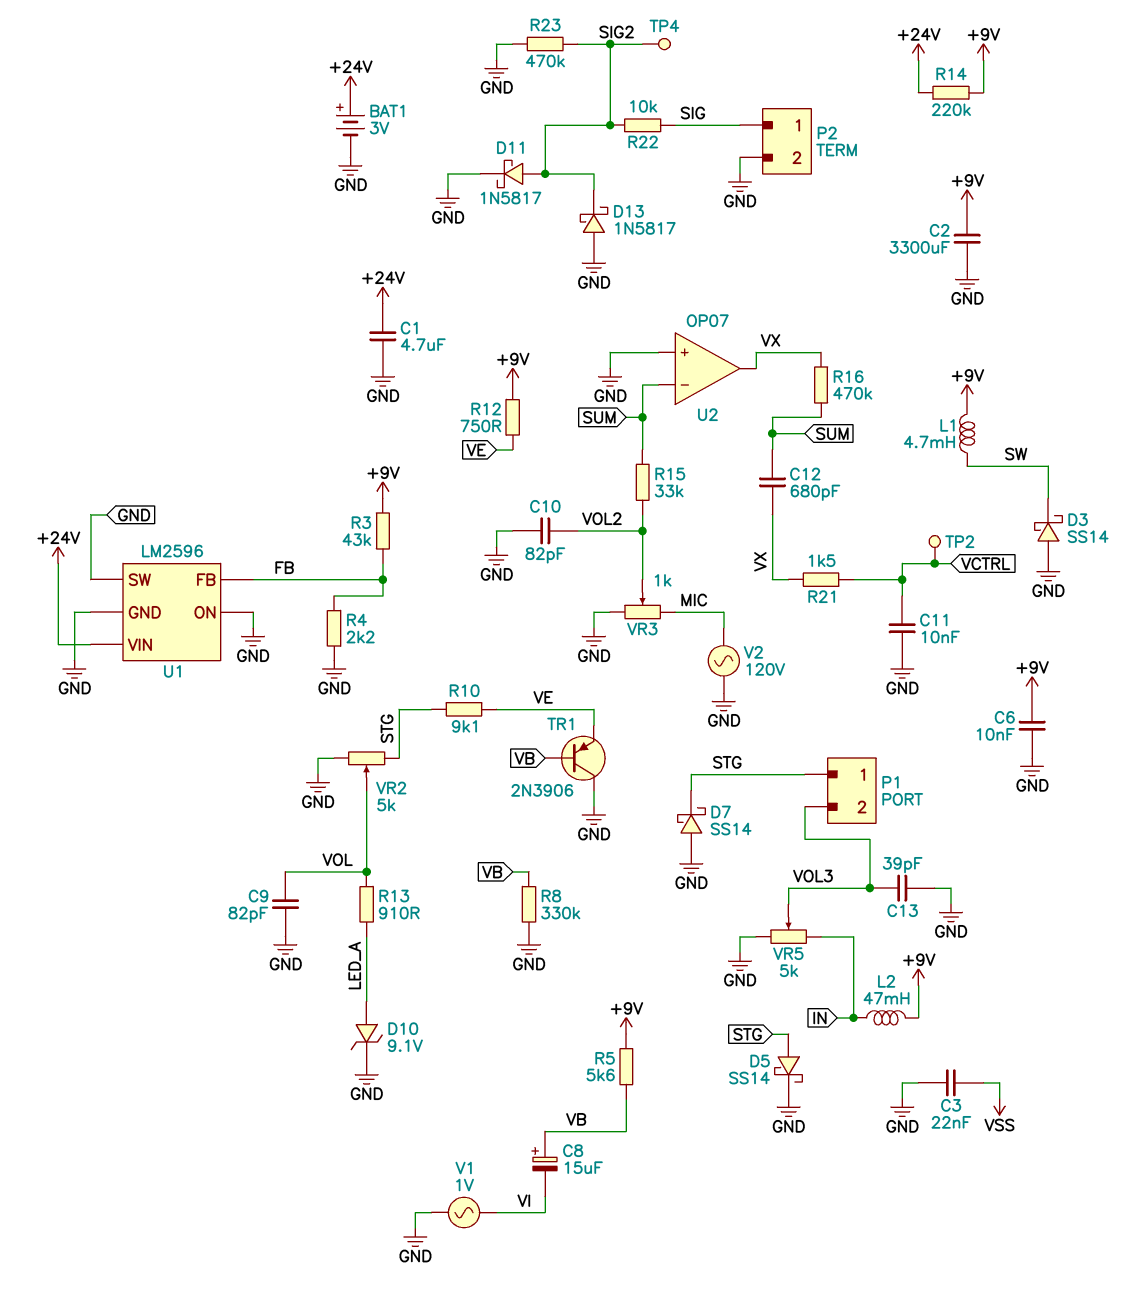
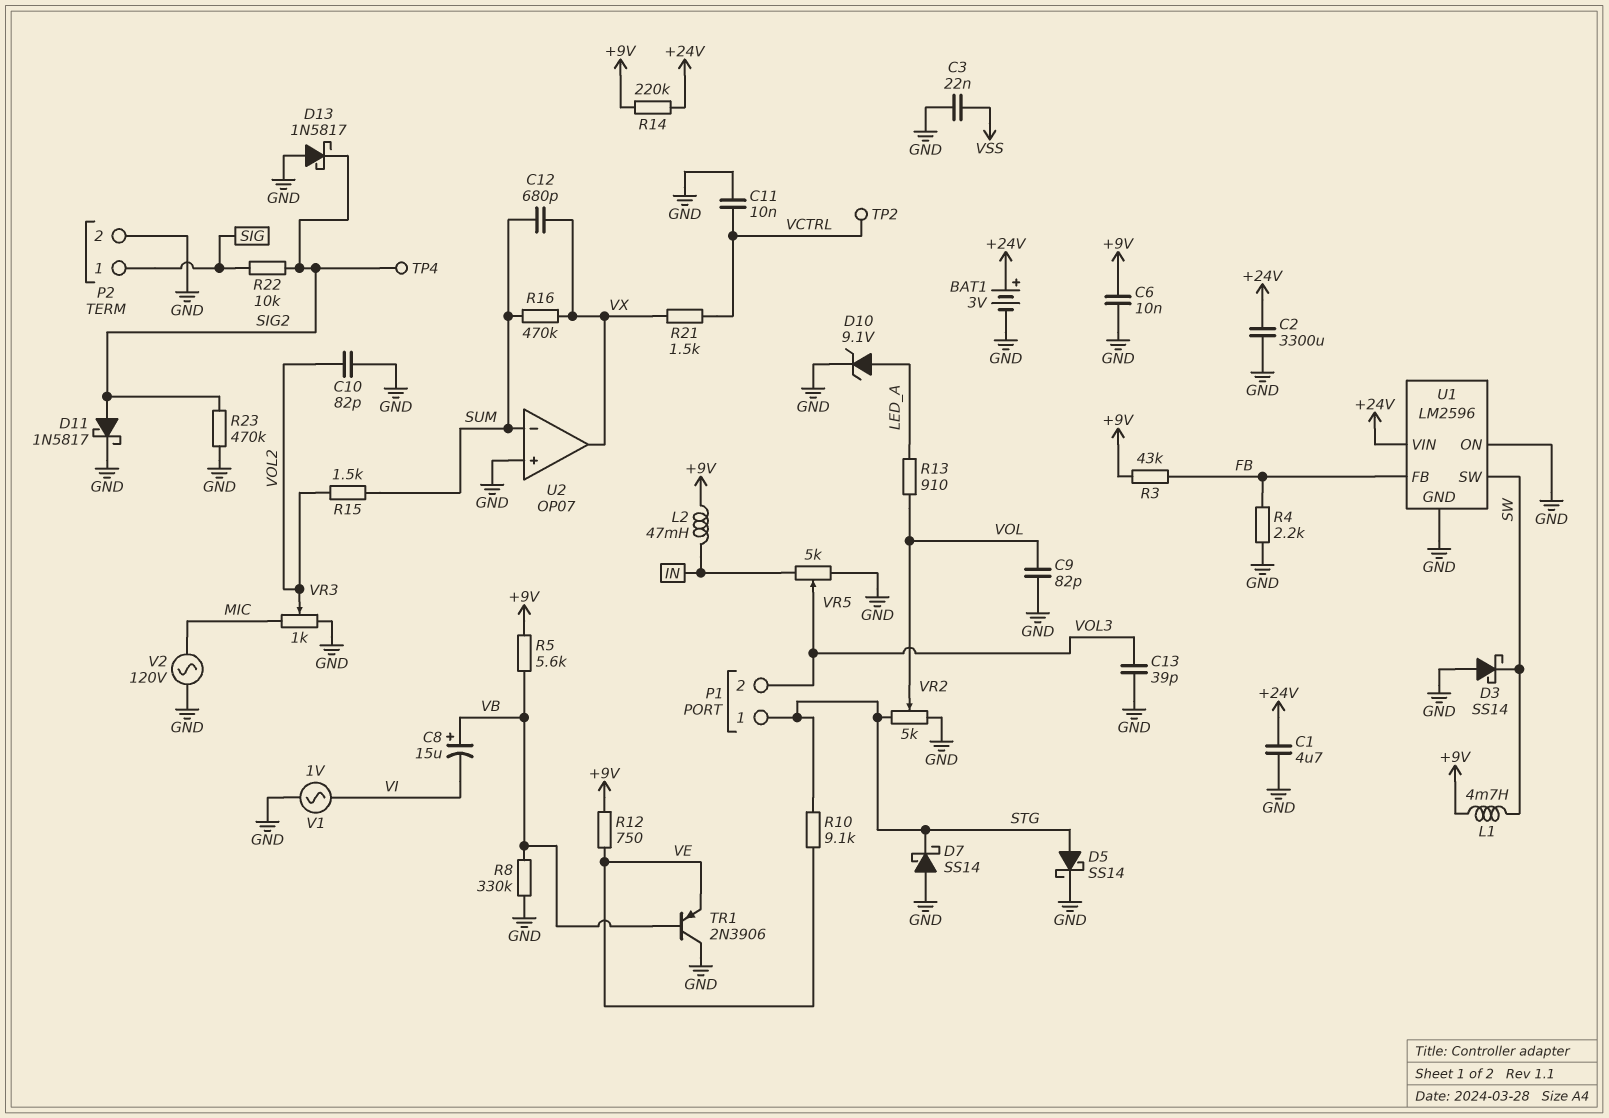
C2: 3300uF (+9V, GND) -> 3300uF (+24V, GND)
R15: 33k (SUM, VOL2) -> 1.5k (SUM, VOL2)
U1 pin SW: GND -> SW

